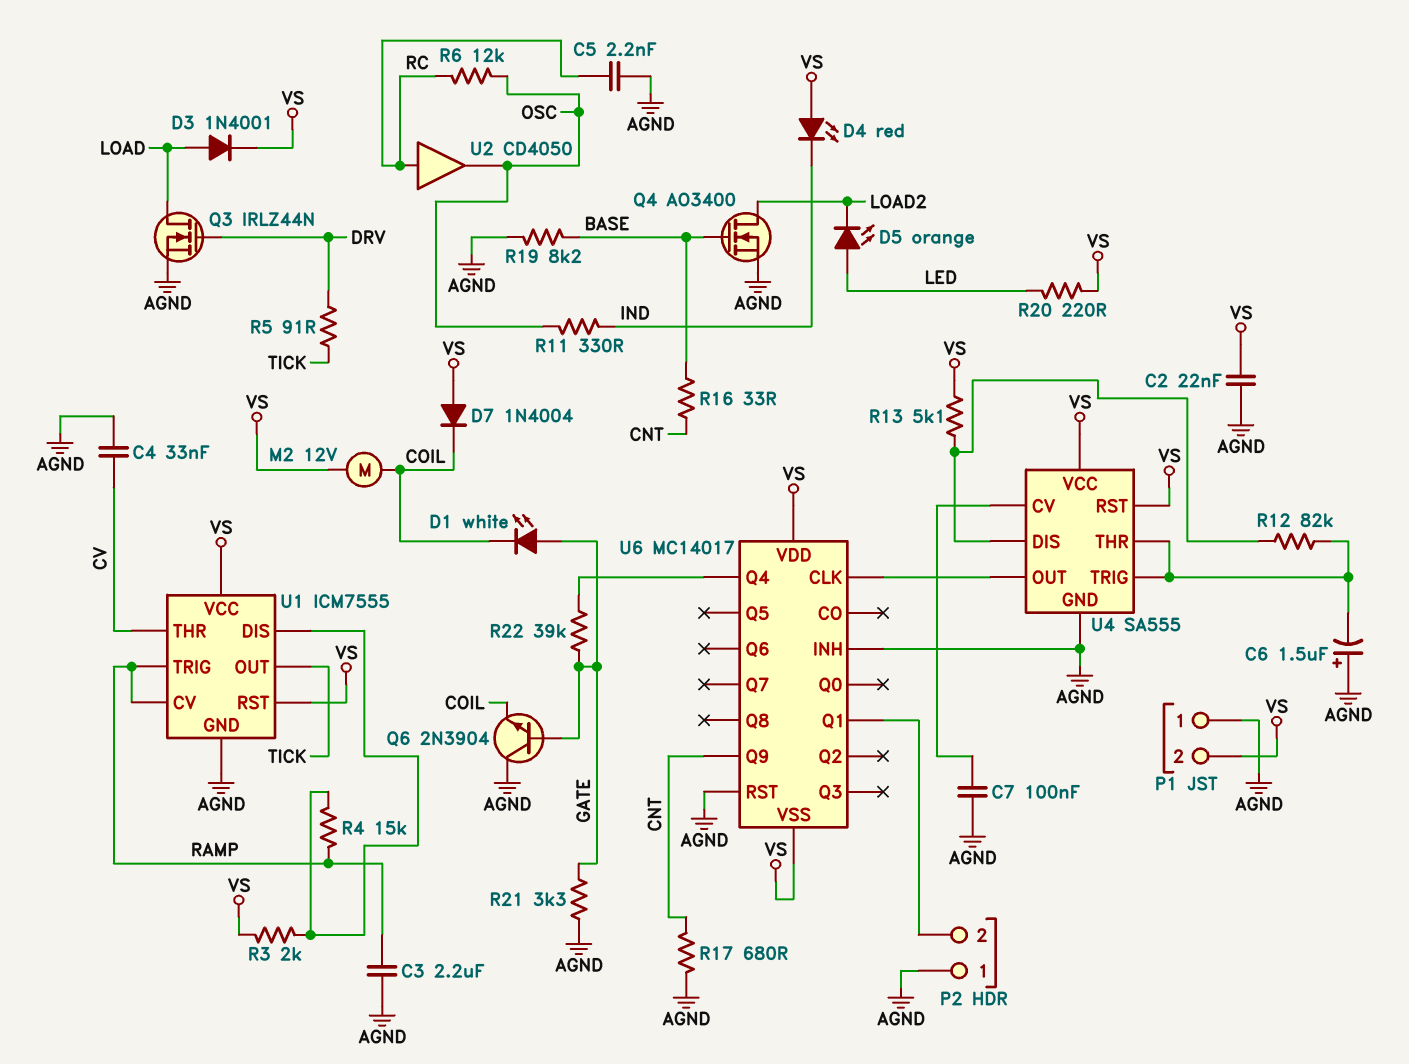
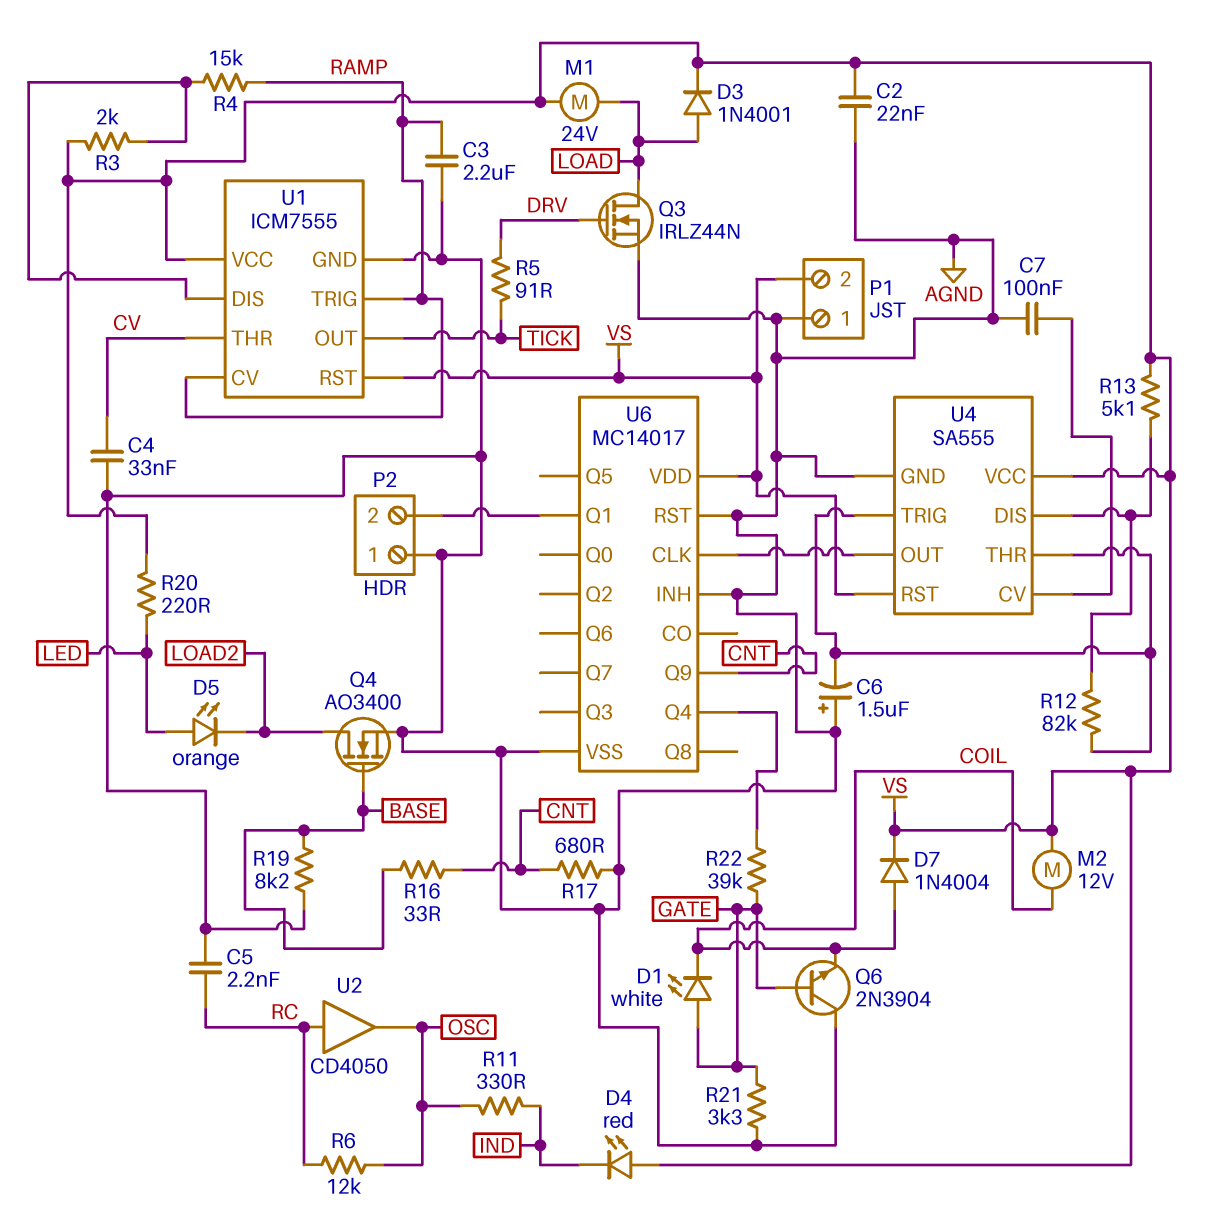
D7: diode 1N4004 (A VS, K COIL) -> diode 1N4004 (A COIL, K VS)
M1: none -> motor 24V (LOAD, VS)
U6 pin VSS: VS -> AGND

